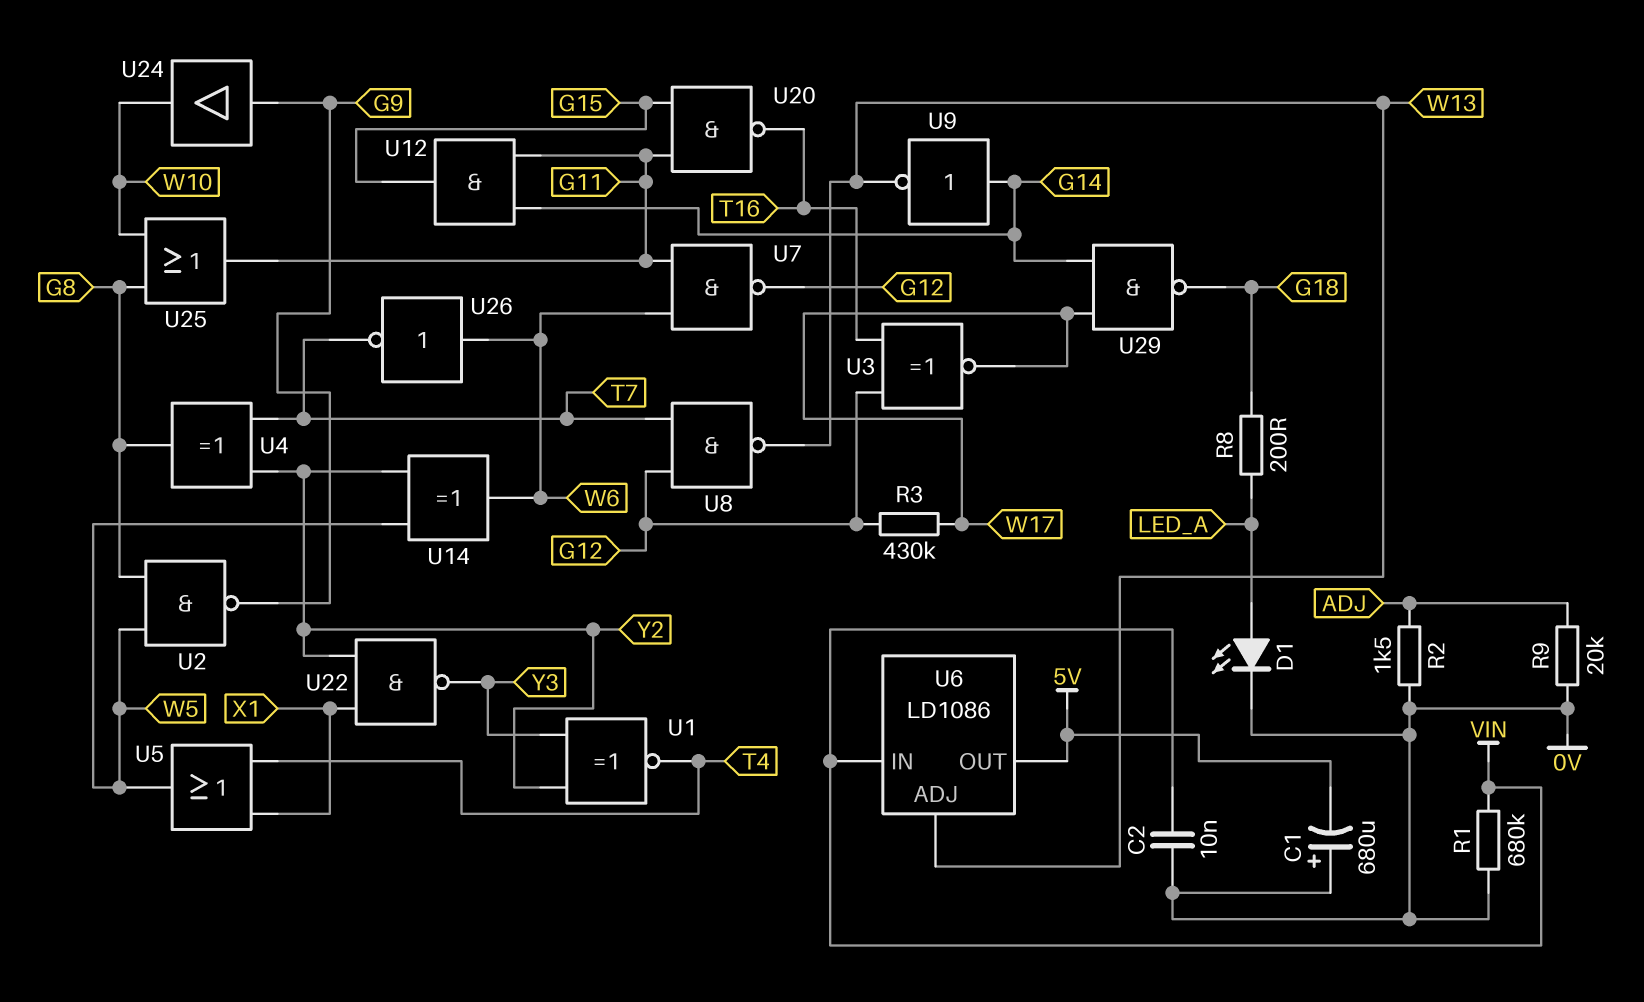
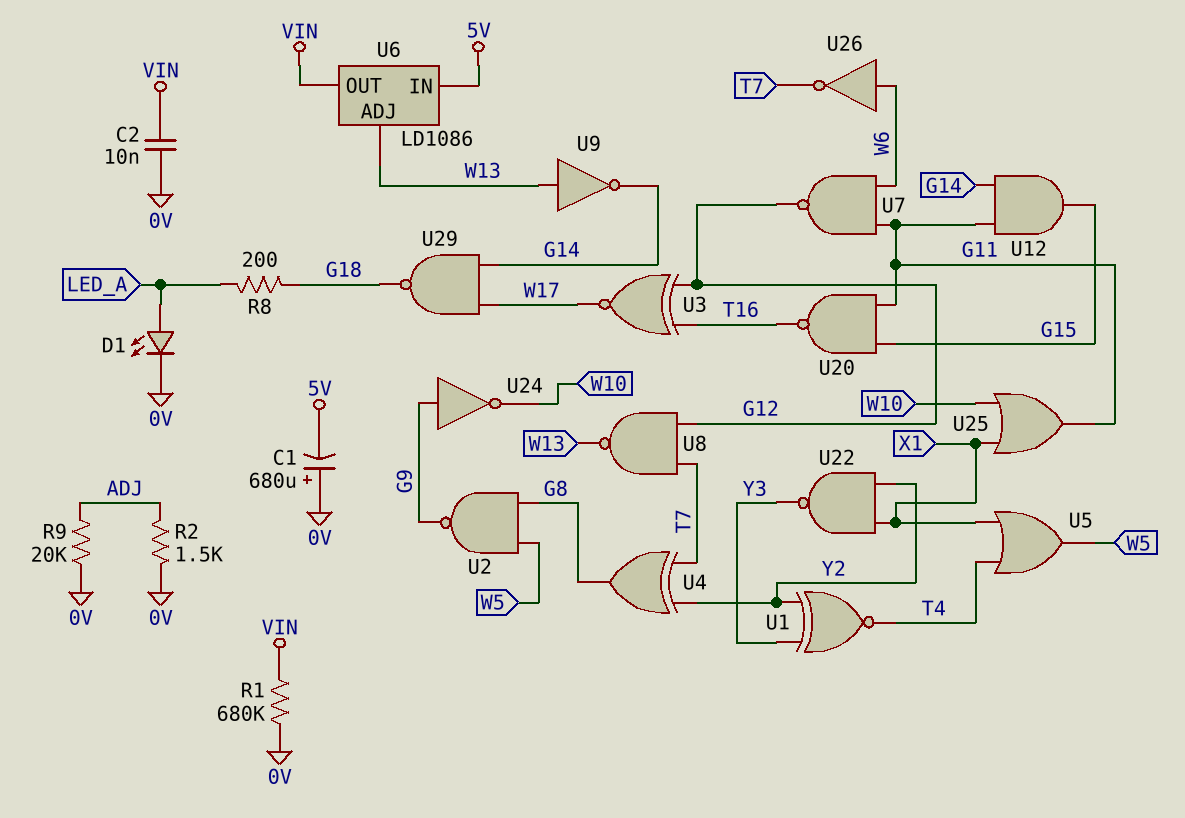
R3: 430k (G12, W17) -> none
U6 pin IN: VIN -> 5V
U6 pin OUT: 5V -> VIN
U9: NOT (in G14, out W13) -> NOT (in W13, out G14)
U14: XOR (in W5, in Y2, out W6) -> none
U24: buffer (in G9, out W10) -> NOT (in G9, out W10)
U25: OR (in G8, in W10, out G11) -> OR (in W10, in X1, out G11)

